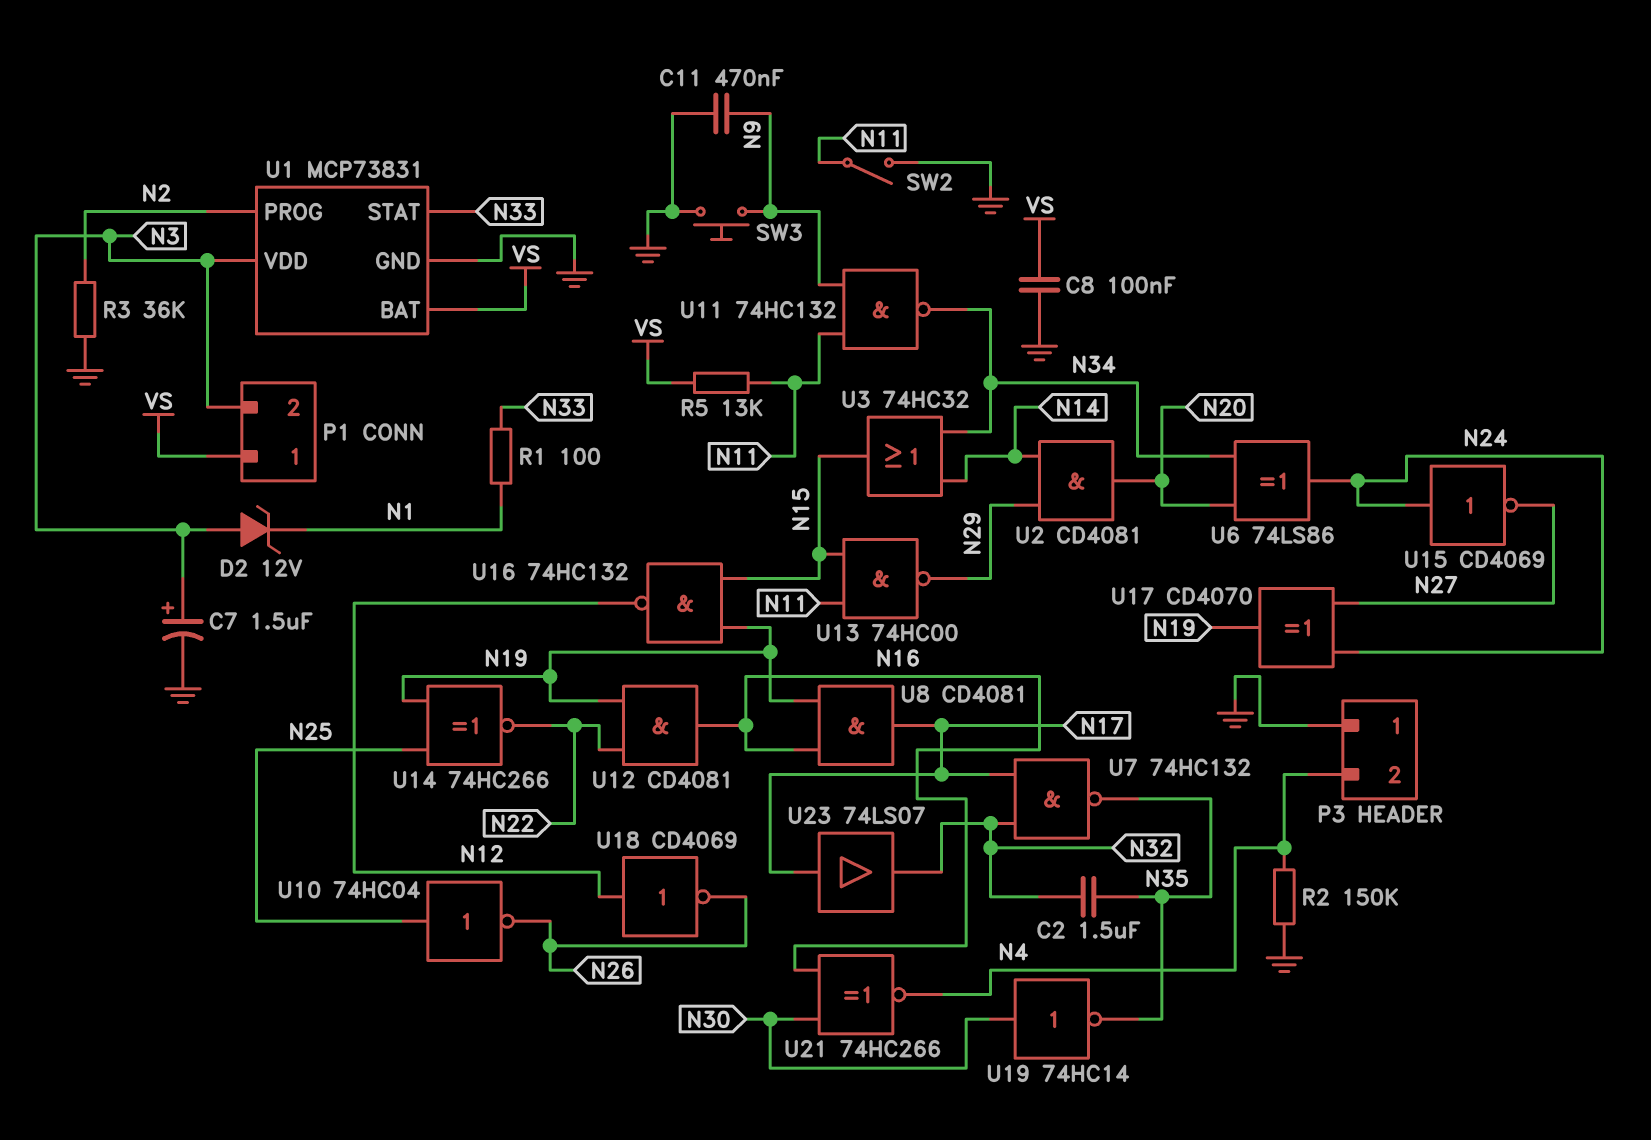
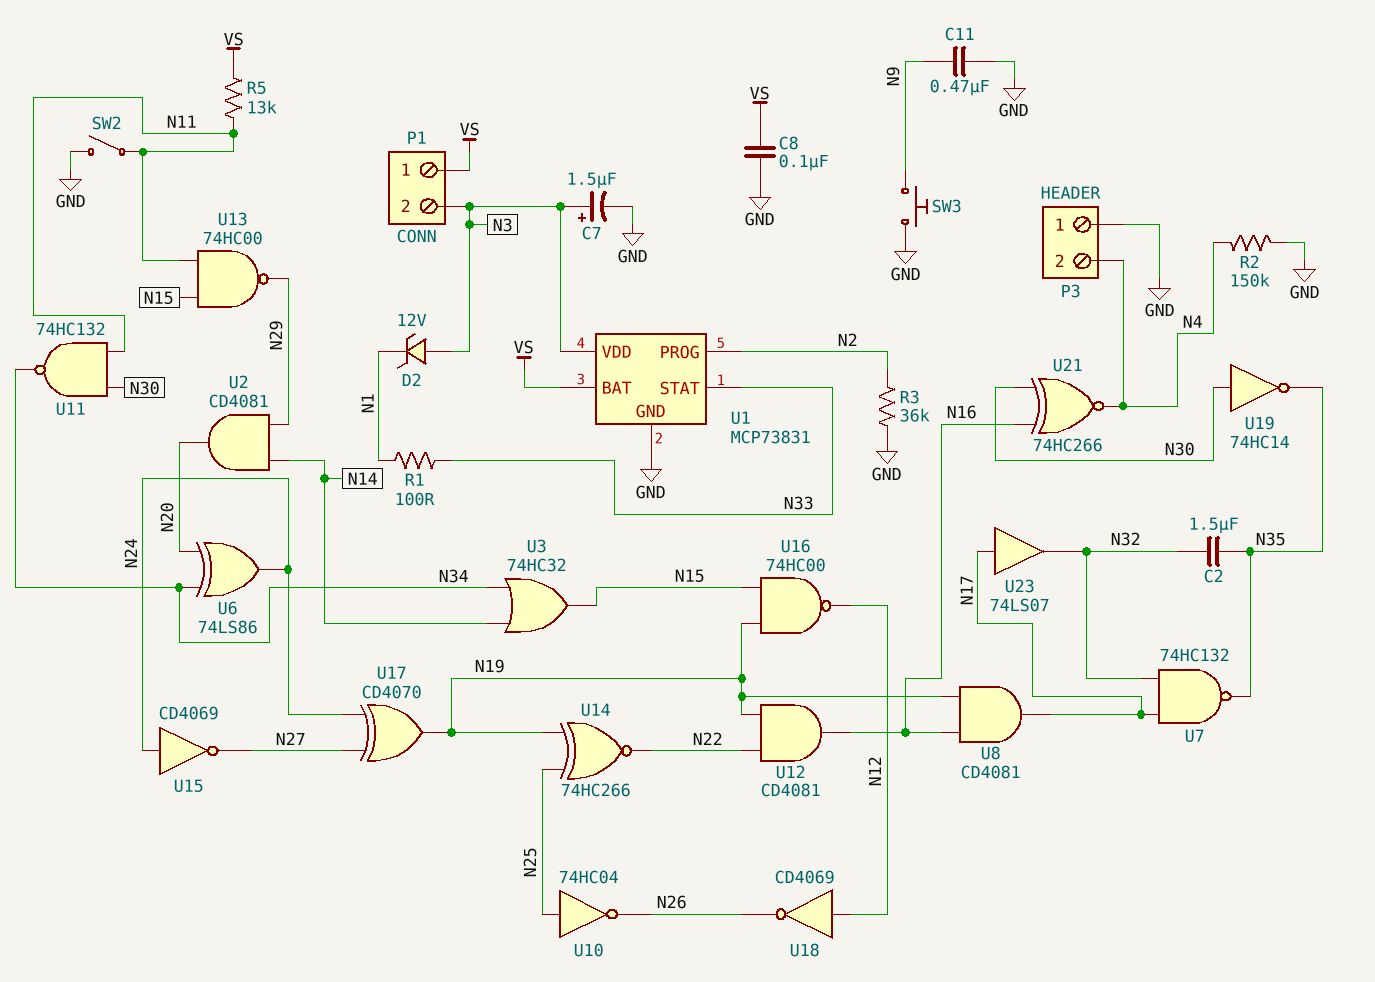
U11: NAND 74HC132 (in N9, in N11, out N34) -> NAND 74HC132 (in N11, in N30, out N34)
U16: NAND 74HC132 (in N15, in N19, out N12) -> NAND 74HC00 (in N15, in N19, out N12)

